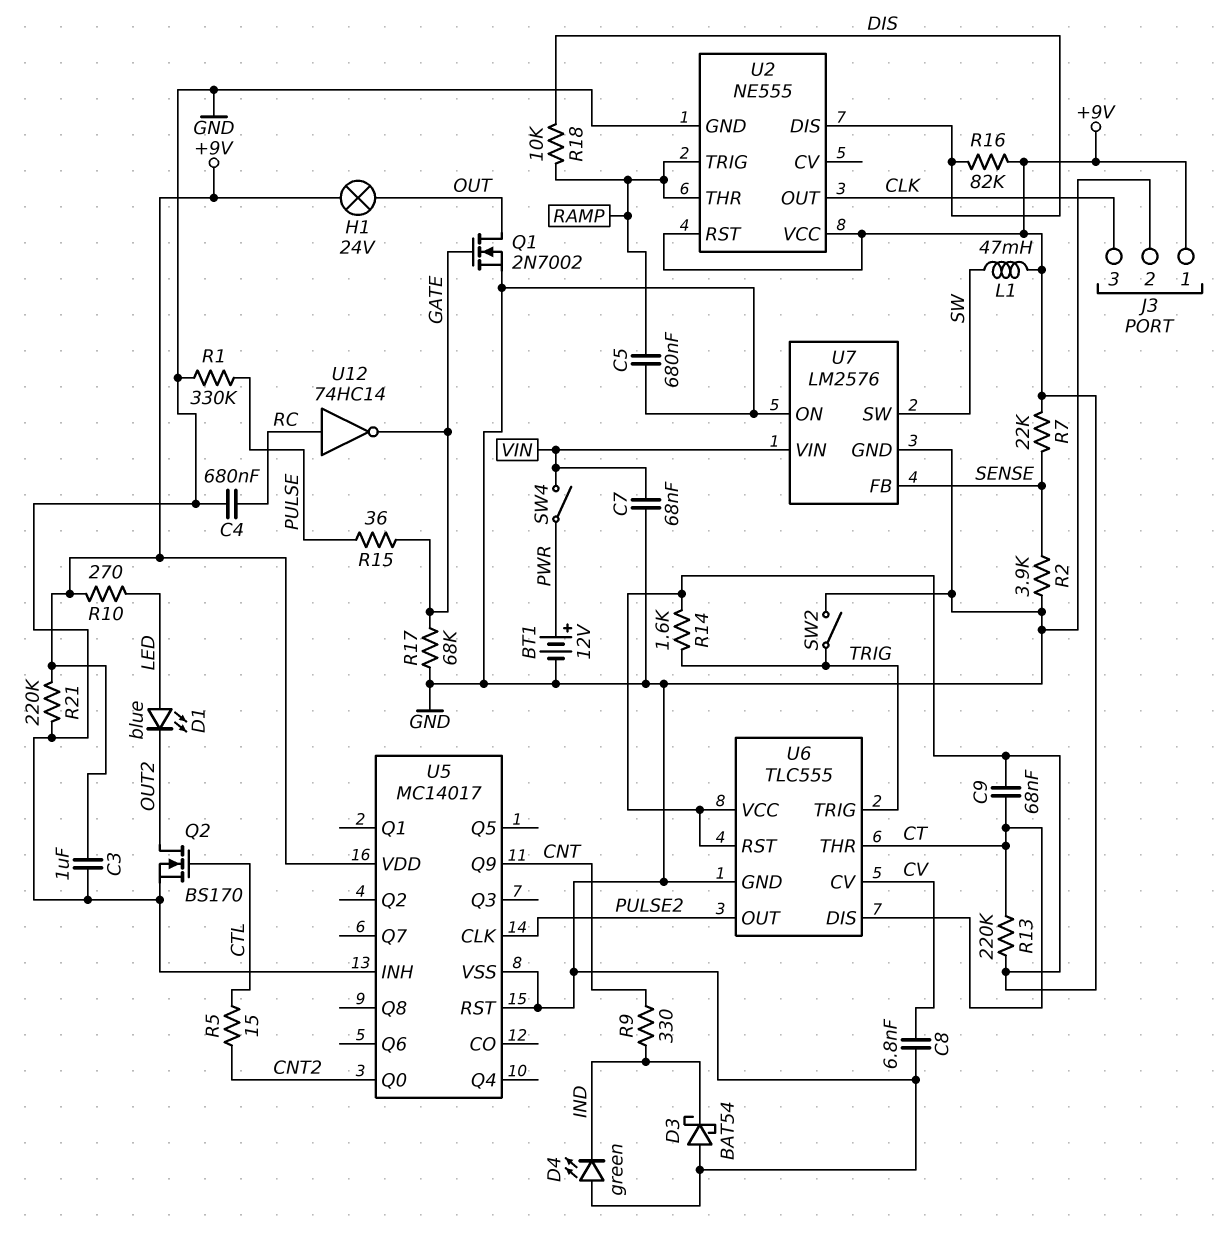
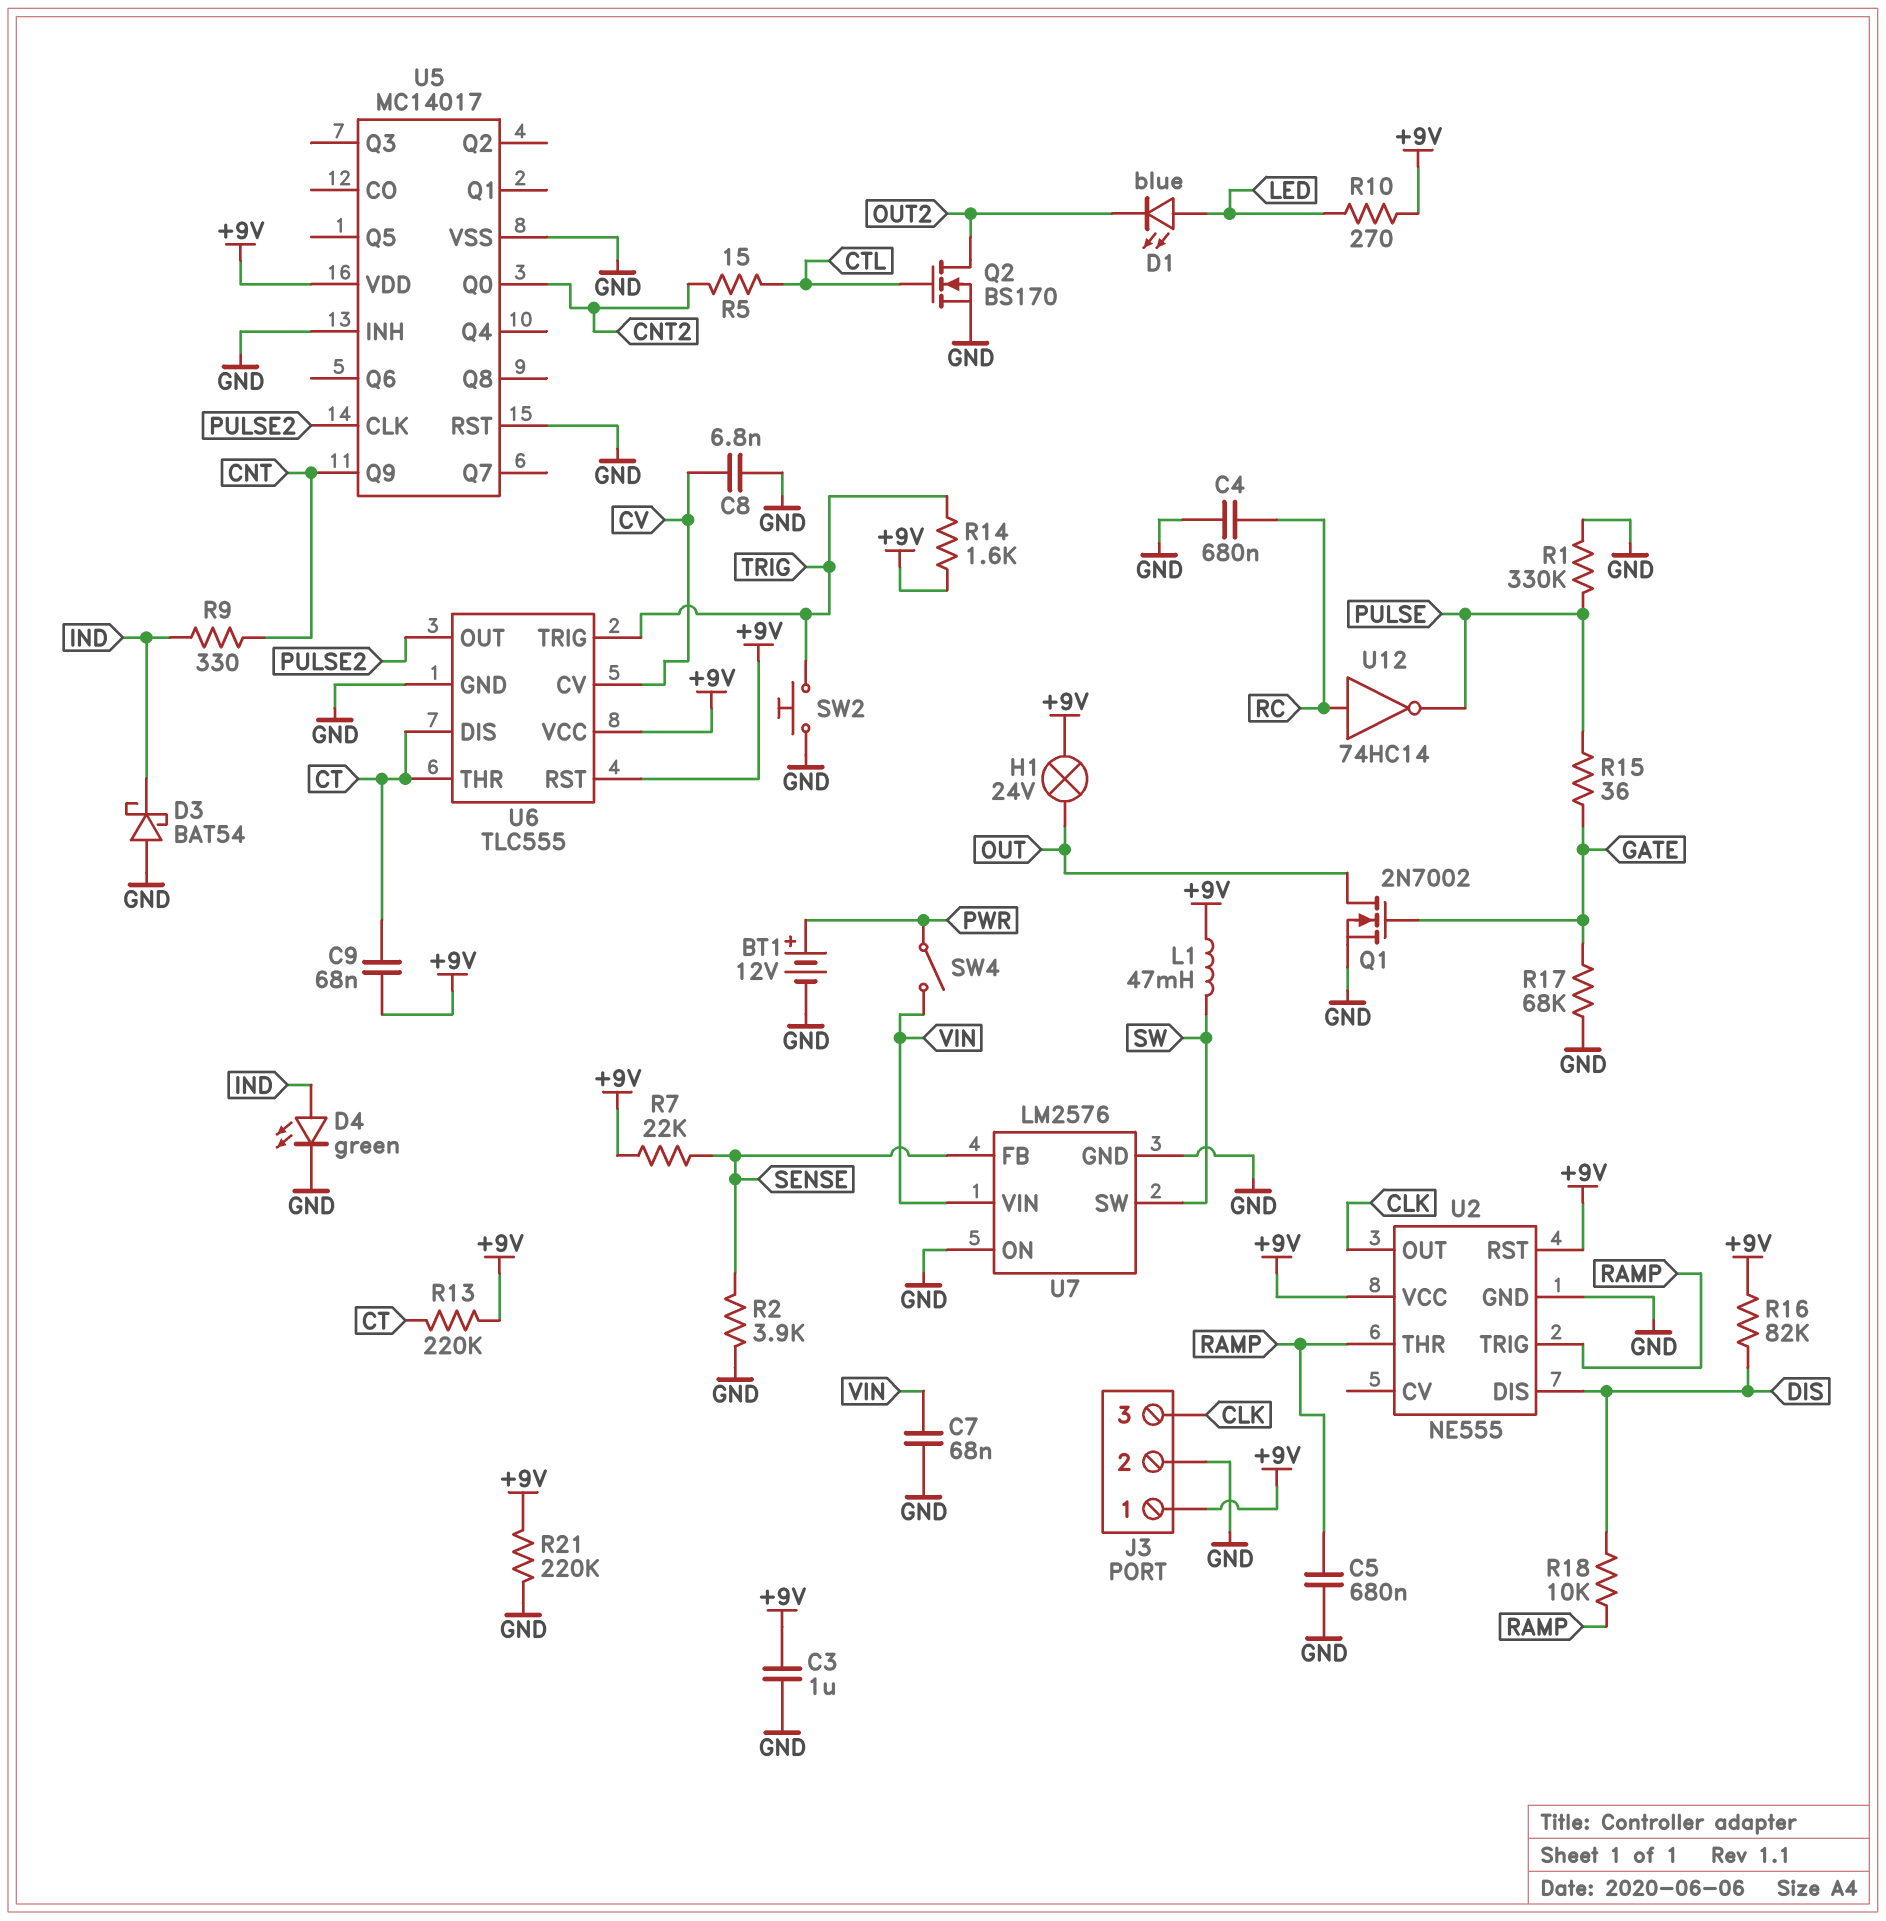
D4: LED green (A GND, K IND) -> LED green (A IND, K GND)
SW2: switch (GND, TRIG) -> button (GND, TRIG)
U12: NOT 74HC14 (in RC, out GATE) -> NOT 74HC14 (in RC, out PULSE)

